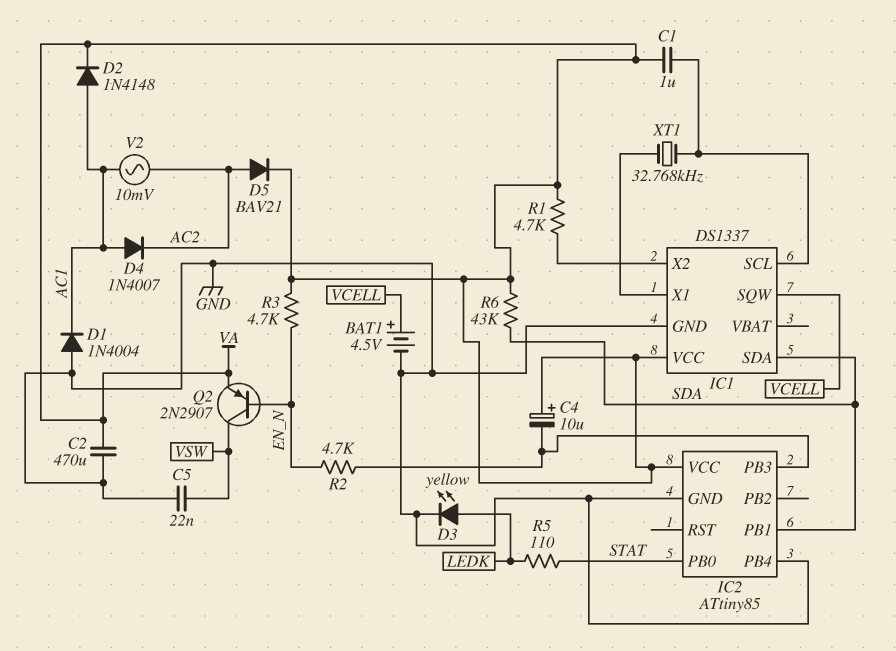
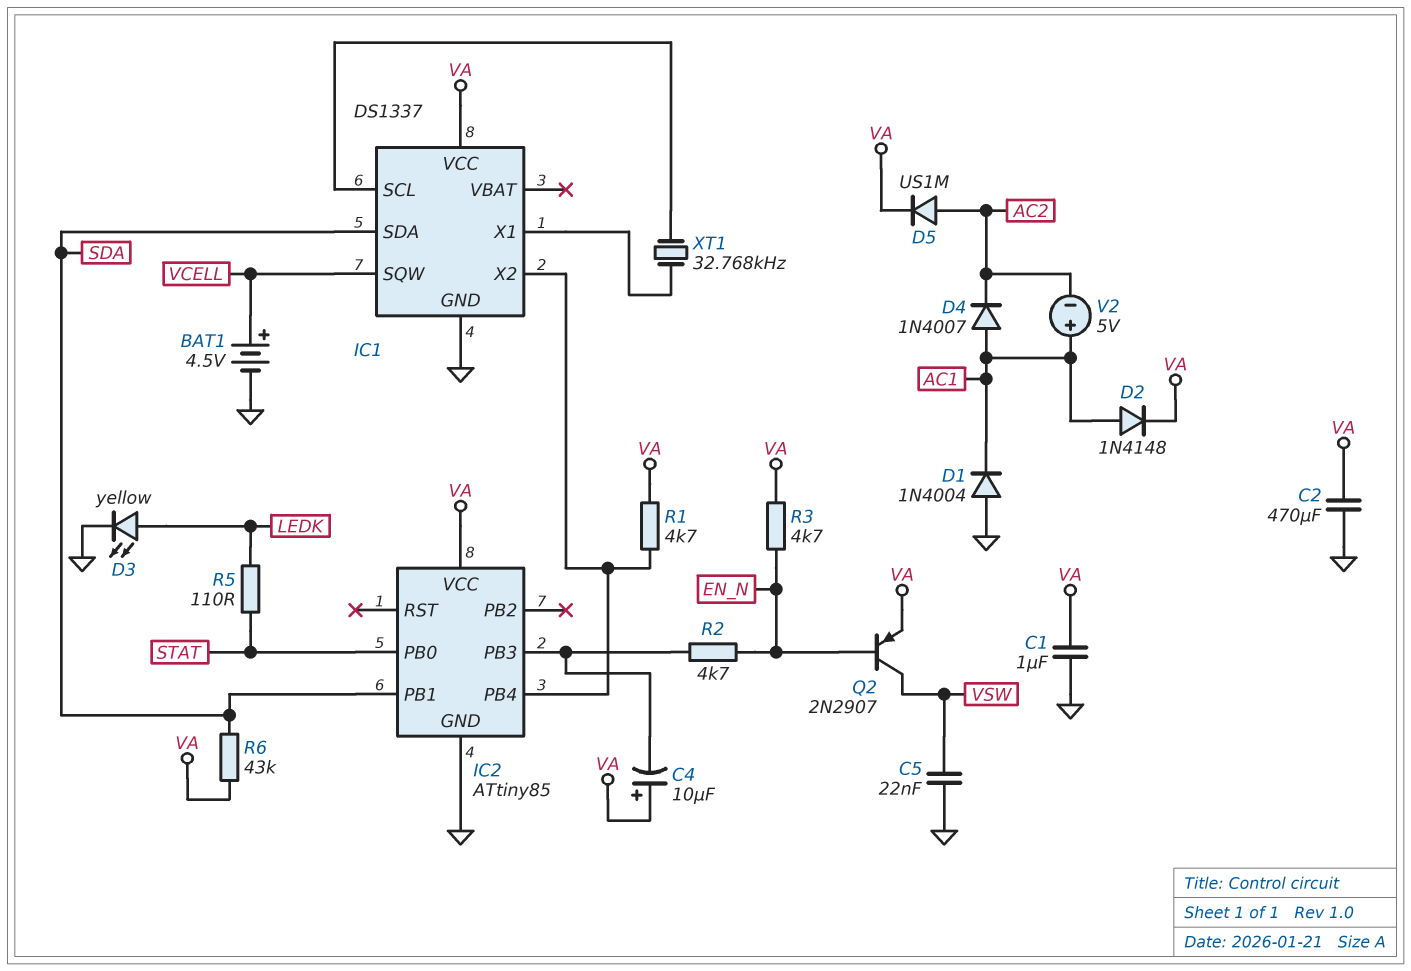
C1: 1uF (IC1/SCL, VA) -> 1uF (GND, VA)
D5: diode BAV21 (A AC2, K VA) -> diode US1M (A AC2, K VA)
IC2 pin PB4: GND -> IC1/X2
V2: AC 10mV (AC1, AC2) -> 5V (plus AC1, minus AC2)

